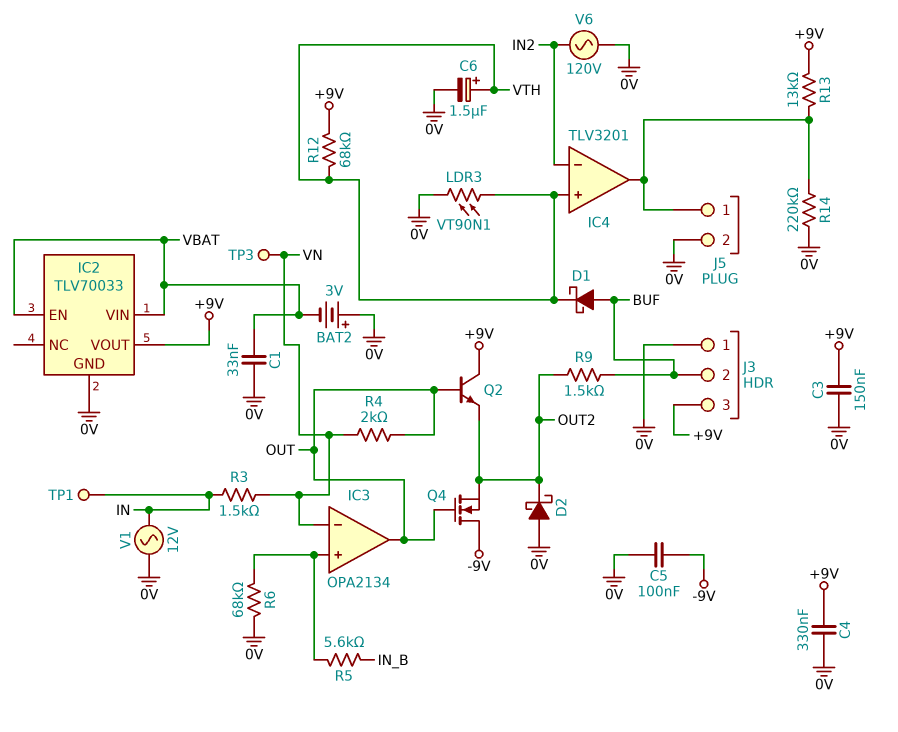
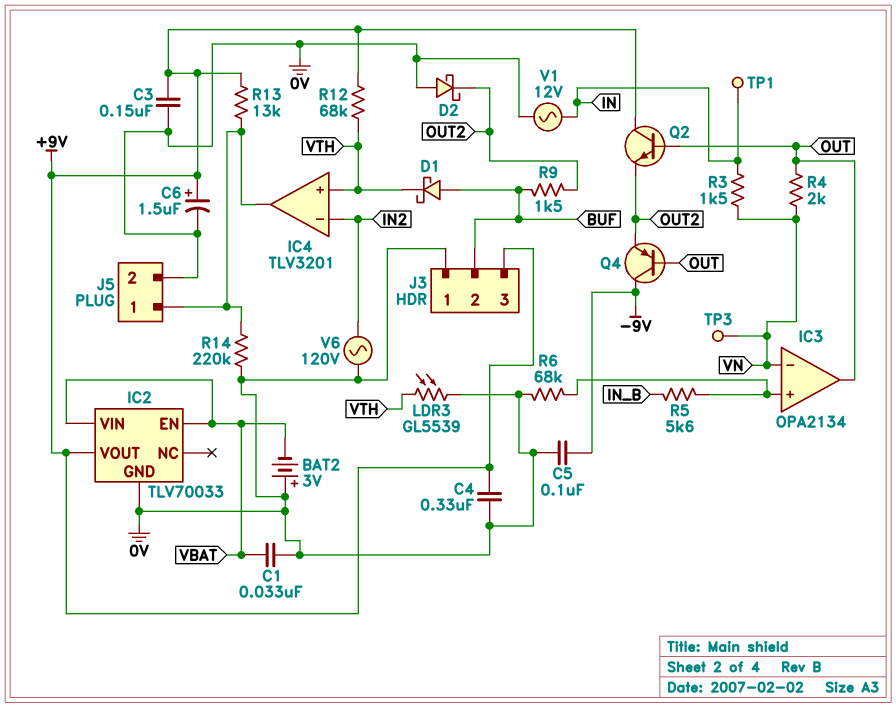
C6: 1.5uF (plus VTH, minus 0V) -> 1.5uF (plus +9V, minus 0V)
LDR3: VT90N1 (0V, VTH) -> GL5539 (0V, VTH)
Q4: NMOS (G OUT, D -9V, S OUT2) -> PNP (B OUT, C -9V, E OUT2)

